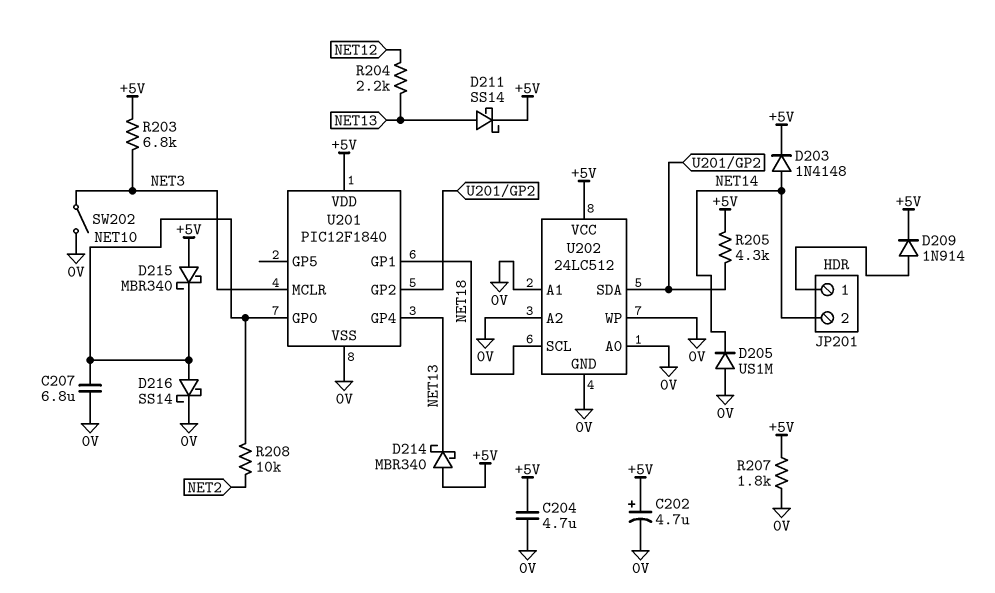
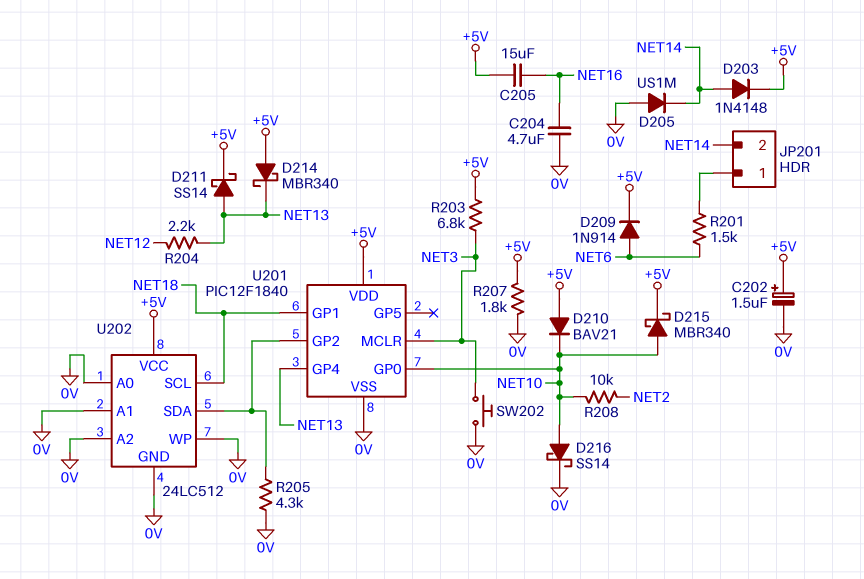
C202: 4.7uF (plus +5V, minus 0V) -> 1.5uF (plus +5V, minus 0V)
C204: 4.7uF (+5V, 0V) -> 4.7uF (0V, NET16)
C205: none -> 15uF (+5V, NET16)
C207: 6.8uF (0V, NET10) -> none
D209: diode 1N914 (A JP201/1, K +5V) -> diode 1N914 (A NET6, K +5V)
D210: none -> diode BAV21 (A +5V, K NET10)
D215: schottky MBR340 (A +5V, K NET10) -> schottky MBR340 (A NET10, K +5V)
R201: none -> 1.5k (JP201/1, NET6)
R205: 4.3k (+5V, U201/GP2) -> 4.3k (0V, U201/GP2)
SW202: switch (0V, NET3) -> button (0V, NET3)

